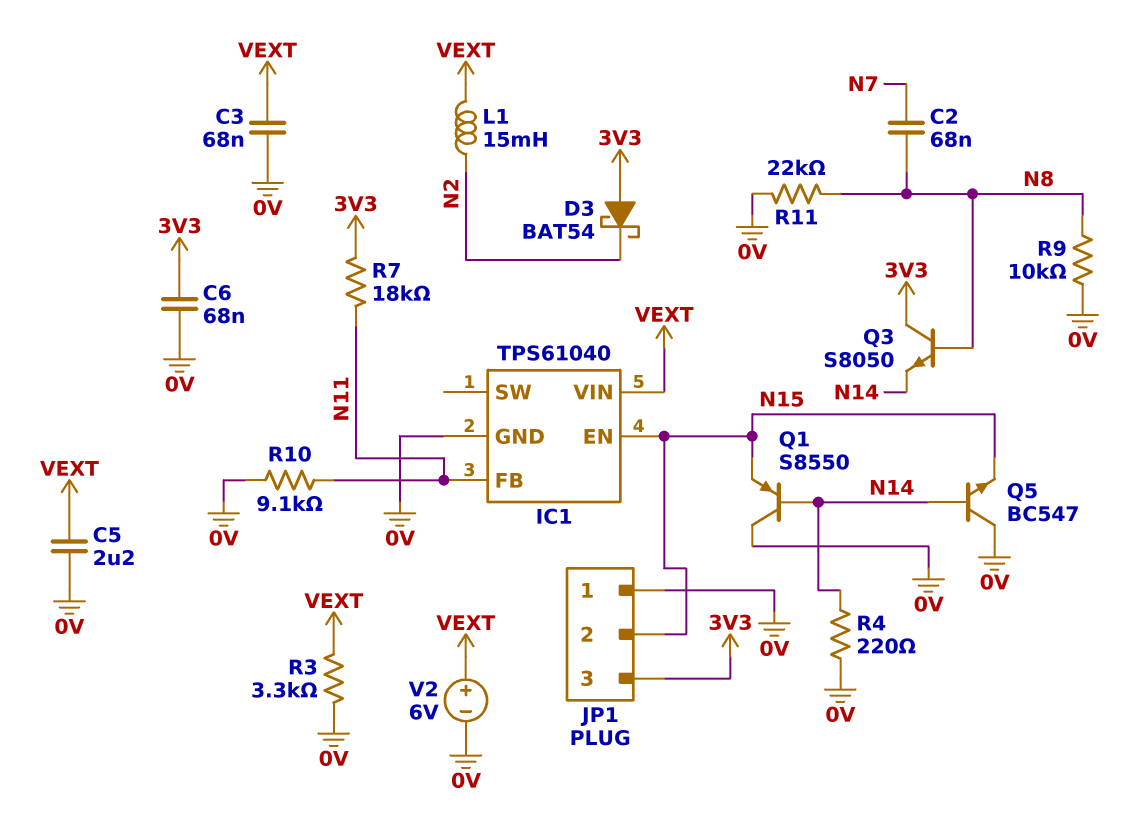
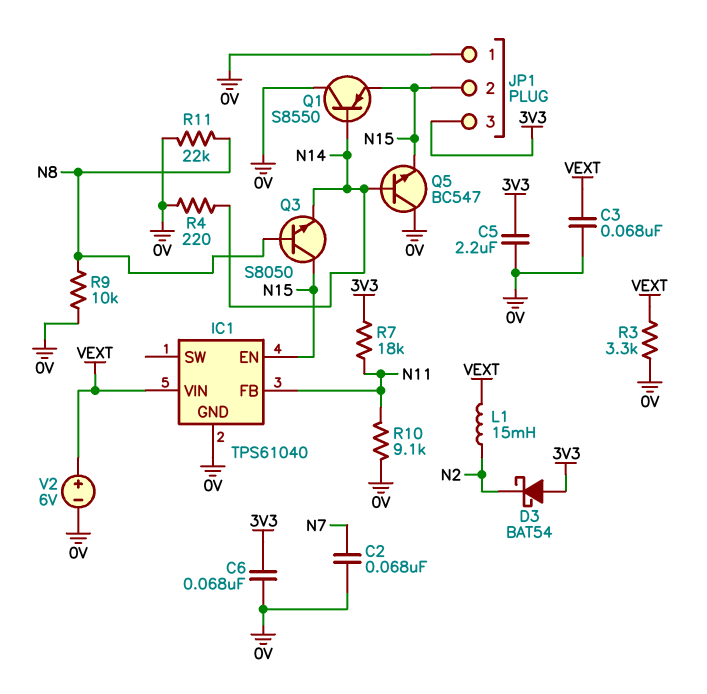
C2: 68nF (N7, N8) -> 68nF (0V, N7)
C5: 2.2uF (0V, VEXT) -> 2.2uF (0V, 3V3)
Q3: NPN S8050 (B N8, C 3V3, E N14) -> NPN S8050 (B N8, C N15, E N14)

